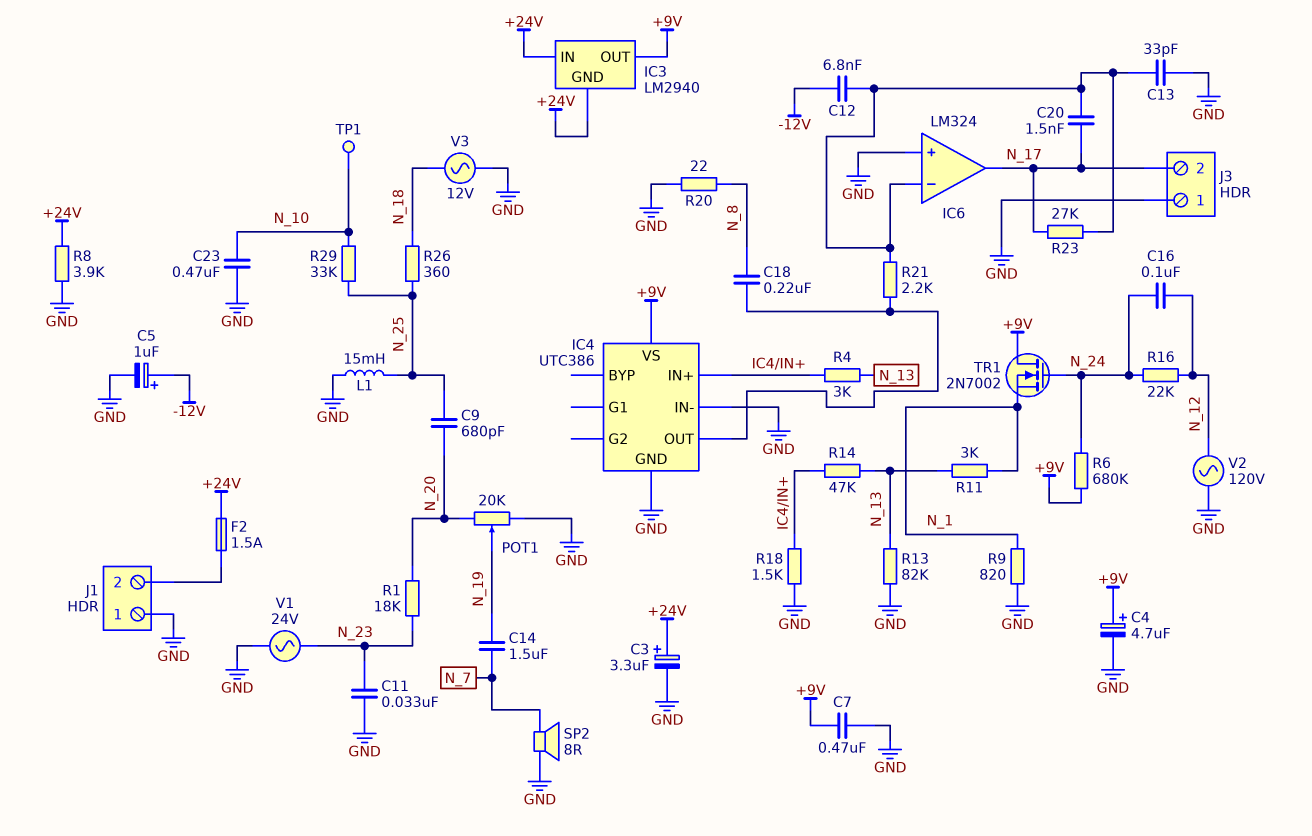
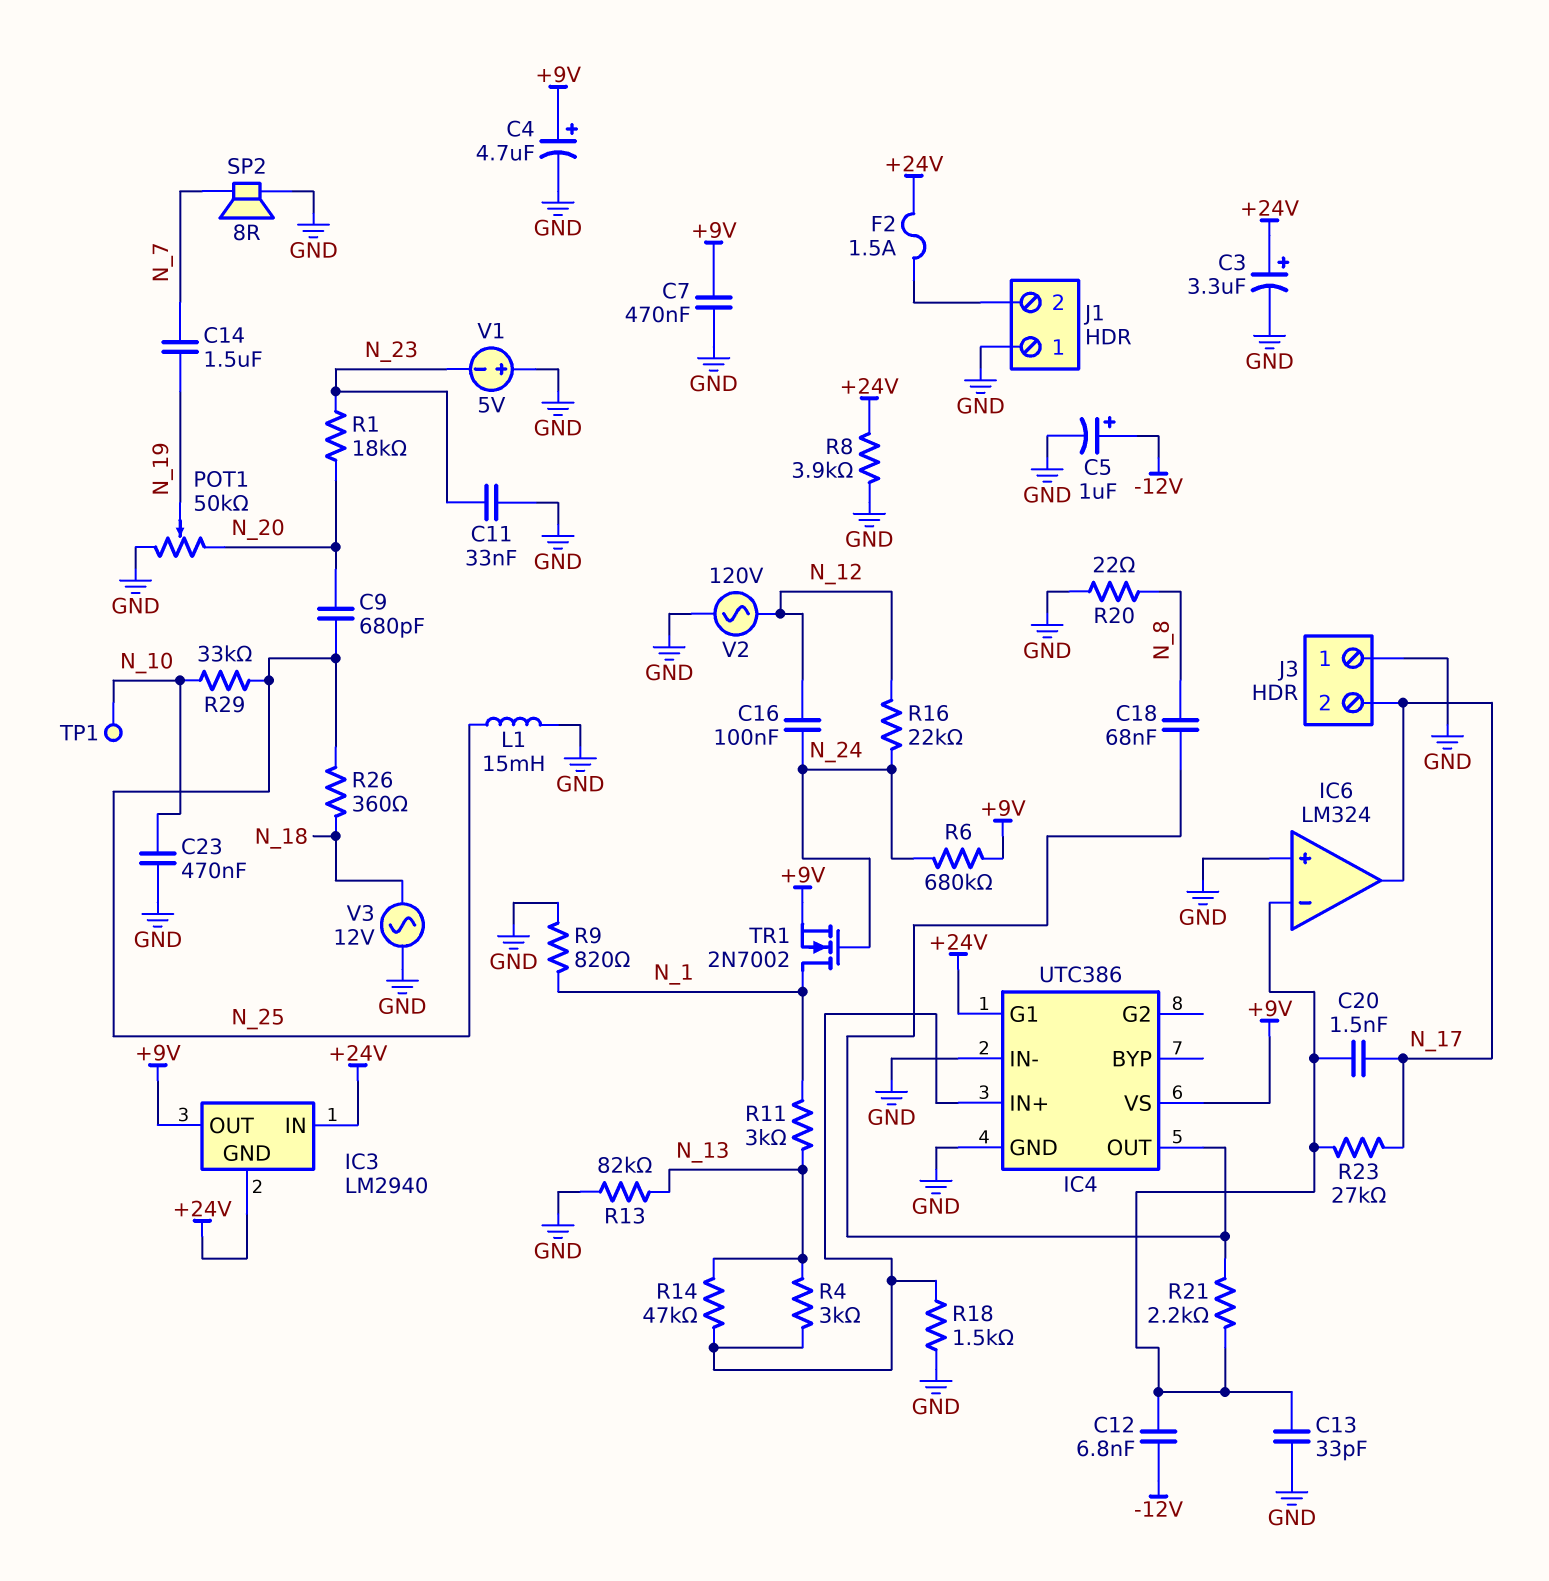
C18: 220nF (IC4/OUT, N_8) -> 68nF (IC4/OUT, N_8)
IC4 pin G1: none -> +24V
POT1: 20k (GND, N_20, wiper N_19) -> 50k (GND, N_20, wiper N_19)
TR1: NMOS 2N7002 (G N_24, D +9V, S N_1) -> NMOS 2N7002 (G N_24, D N_1, S +9V)
V1: AC 24V (GND, N_23) -> 5V (plus GND, minus N_23)

